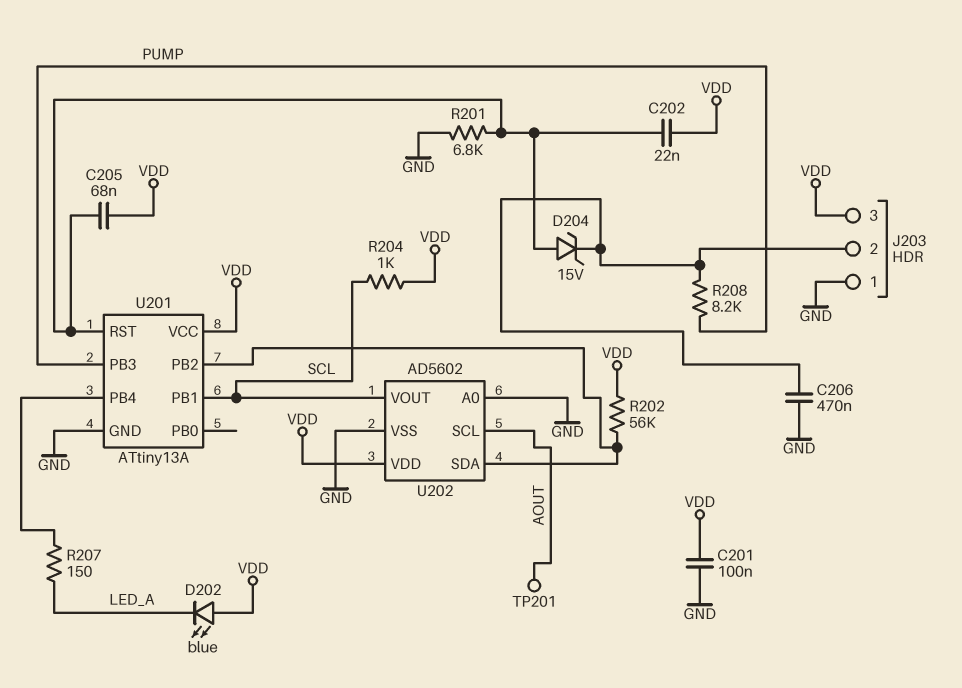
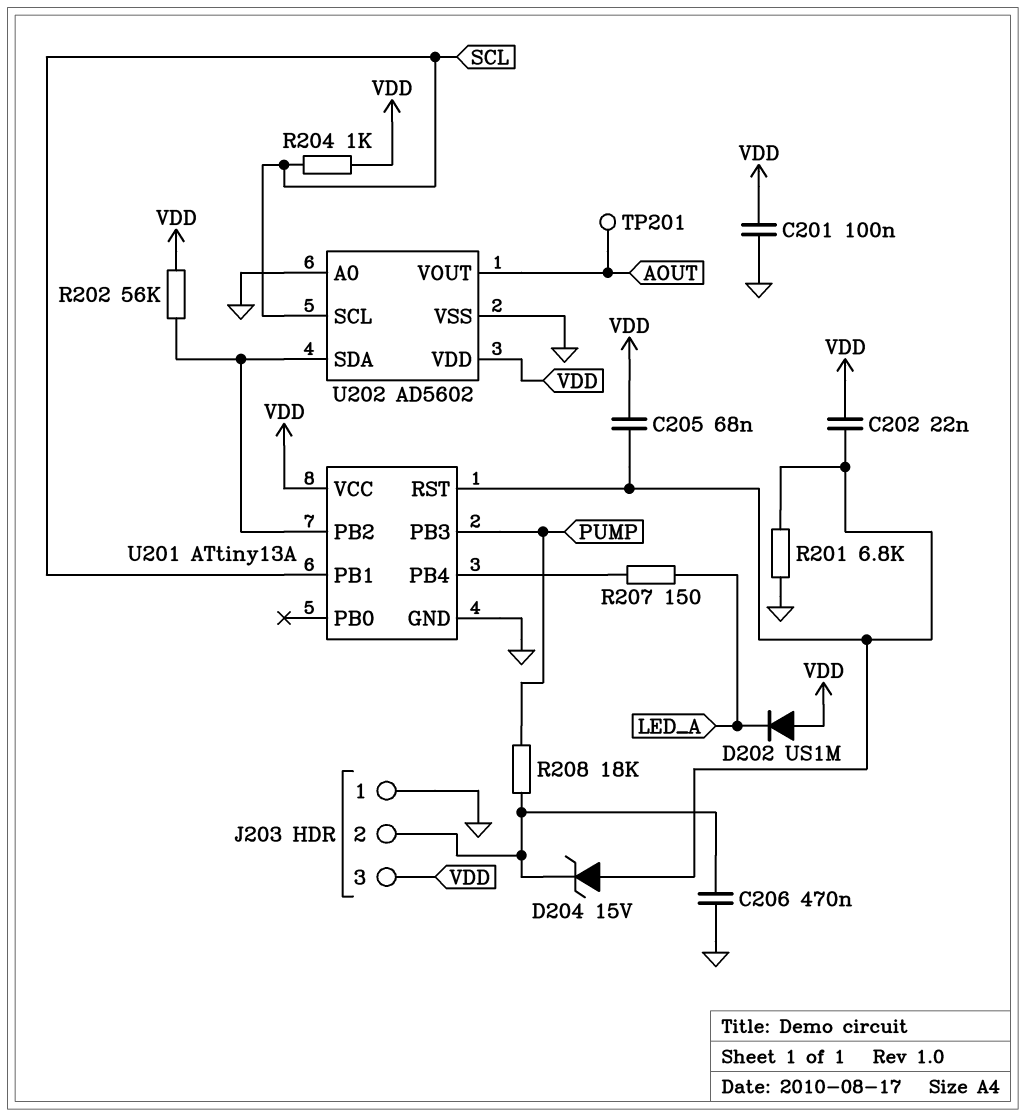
D202: LED blue (A VDD, K LED_A) -> diode US1M (A VDD, K LED_A)
R208: 8.2k (J203/2, PUMP) -> 18k (J203/2, PUMP)
U202 pin SCL: AOUT -> SCL
U202 pin VOUT: SCL -> AOUT

